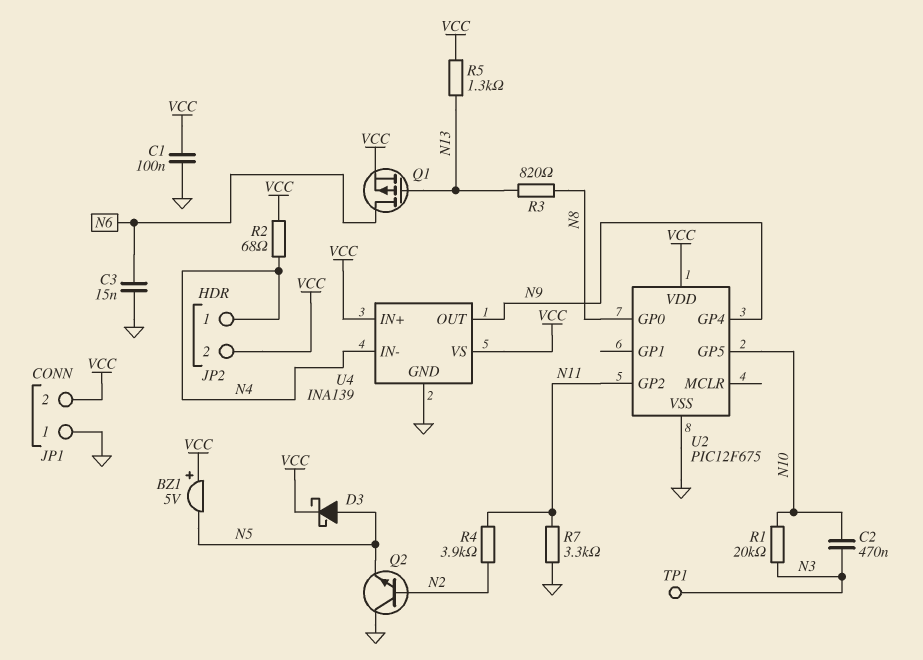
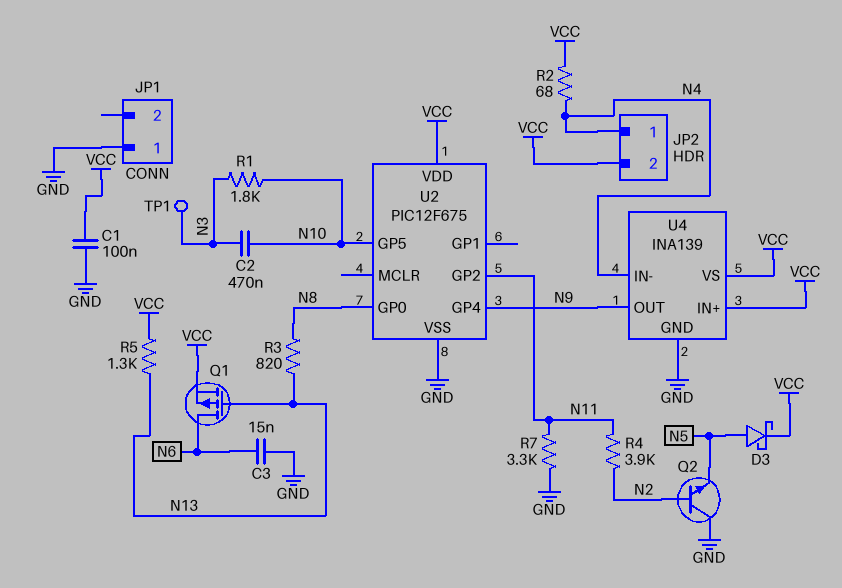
BZ1: buzzer 5V (plus VCC, minus N5) -> none
JP1 pin 2: VCC -> none
R1: 20k (N3, N10) -> 1.8k (N3, N10)

